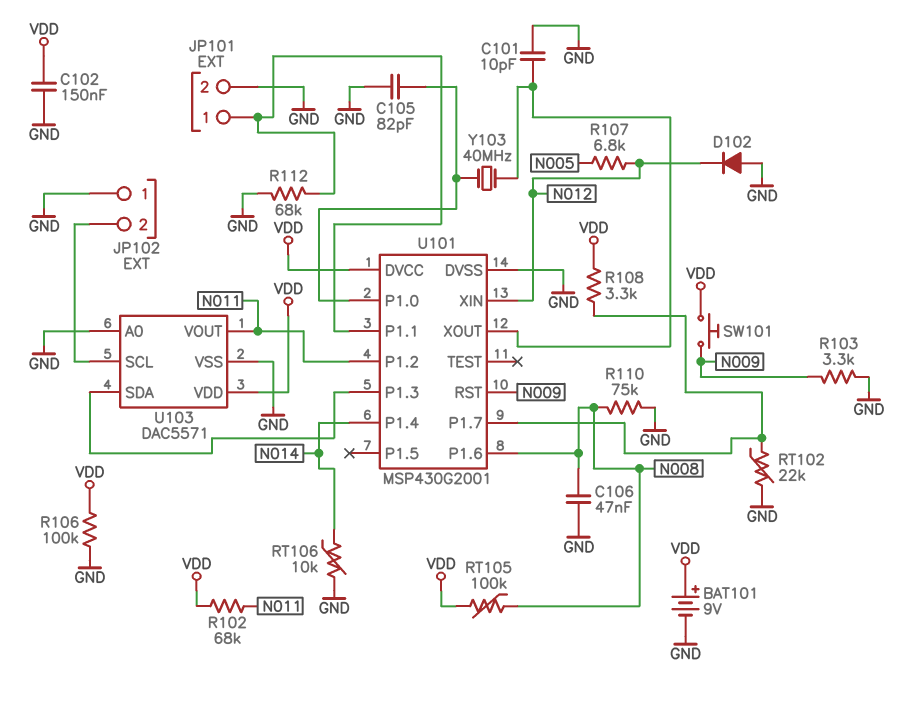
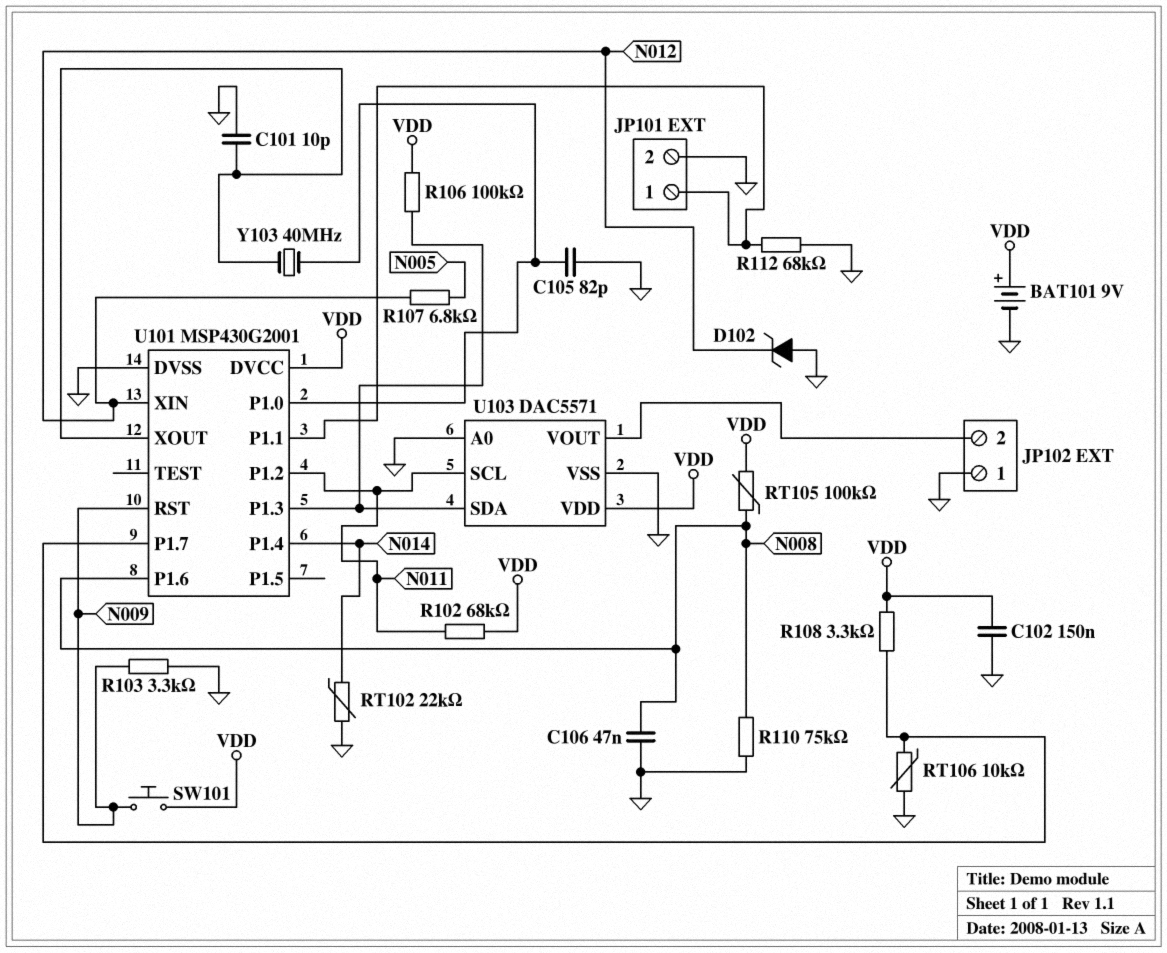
D102: diode (A GND, K N012) -> zener (A GND, K N012)
R106: 100k (GND, VDD) -> 100k (U101/P1.3, VDD)
RT102: 22k (GND, U101/P1.7) -> 22k (GND, N014)
RT106: 10k (GND, N014) -> 10k (GND, U101/P1.7)
U103 pin SCL: JP102/2 -> N011
U103 pin VOUT: N011 -> JP102/2

